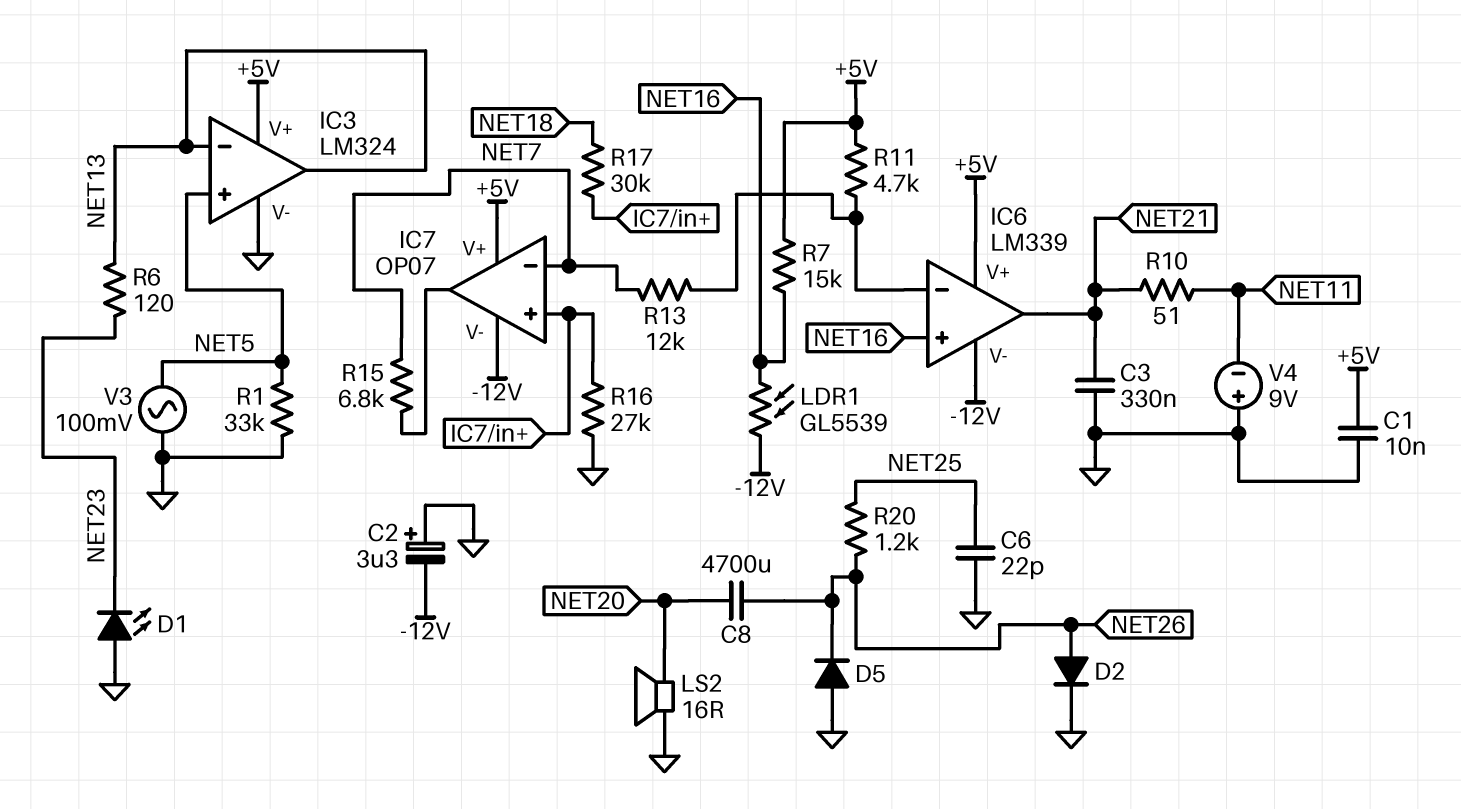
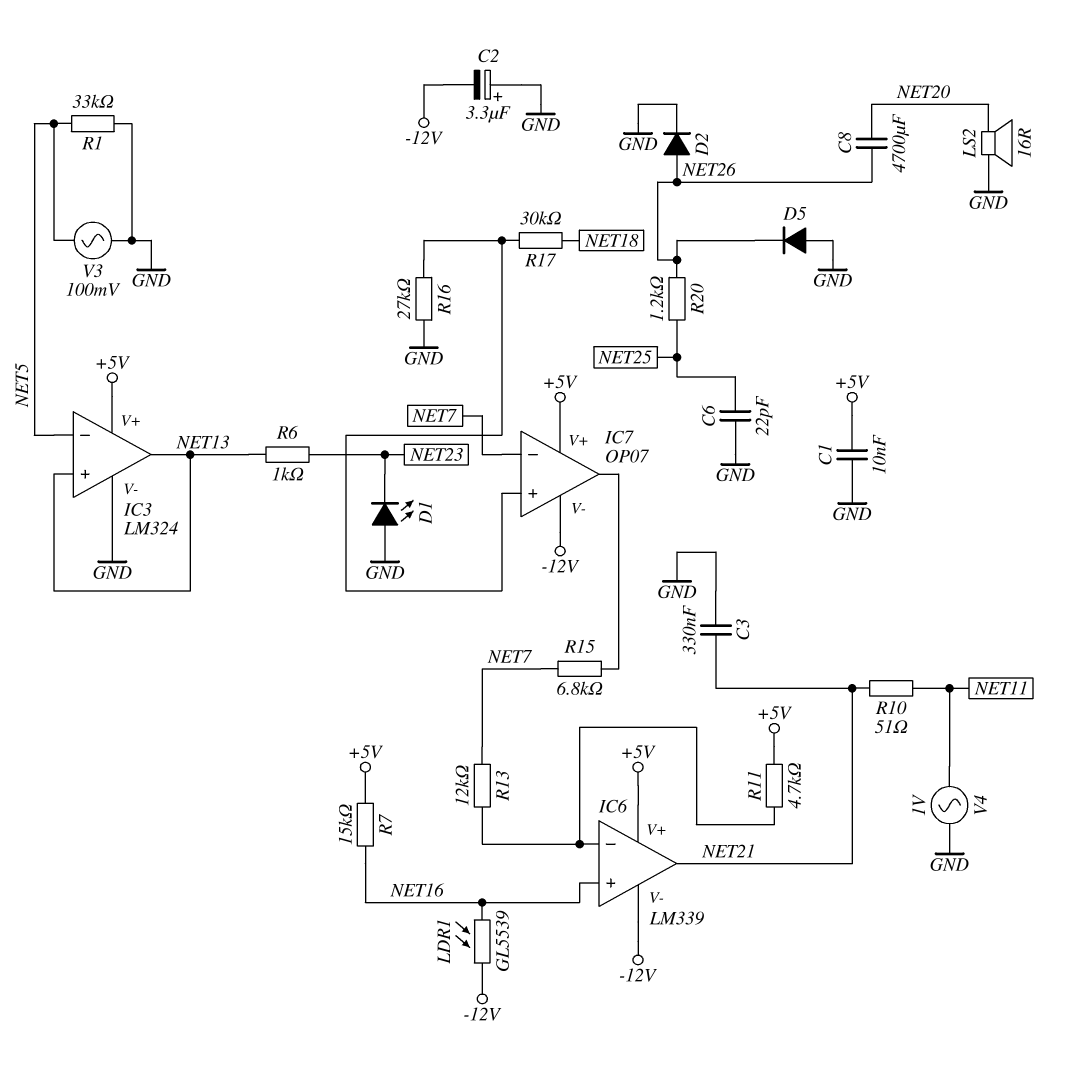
IC3 pin in+: NET5 -> NET13
IC3 pin in-: NET13 -> NET5
R6: 120 (NET13, NET23) -> 1k (NET13, NET23)
V4: 9V (plus GND, minus NET11) -> AC 1V (GND, NET11)

